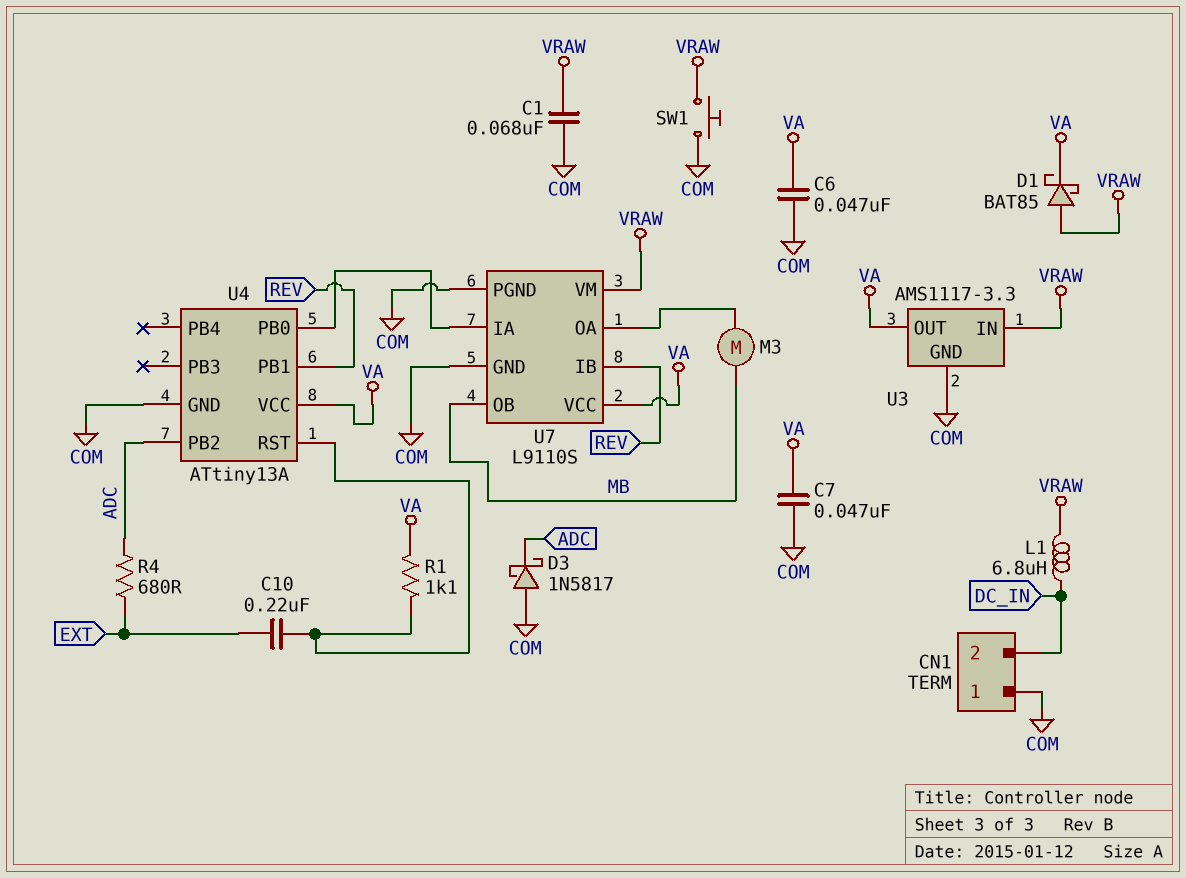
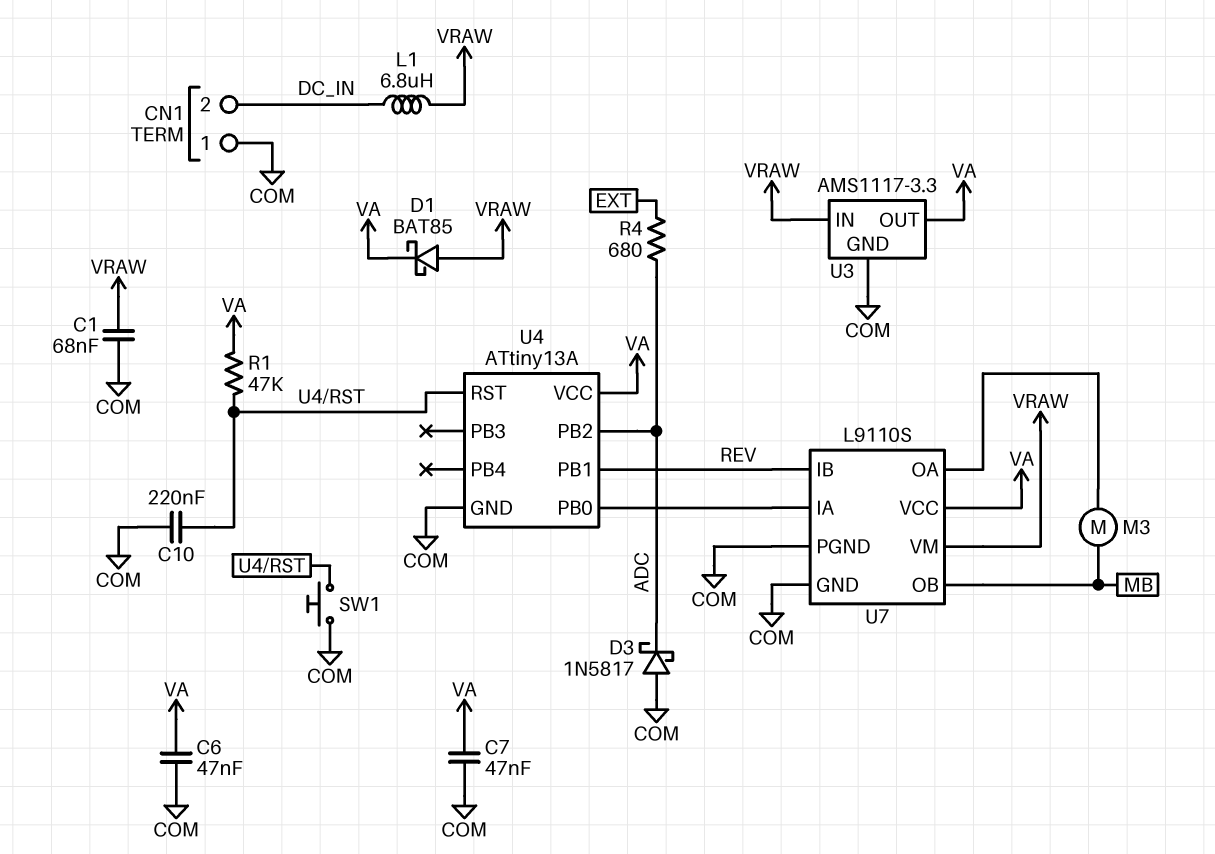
C10: 220nF (EXT, U4/RST) -> 220nF (COM, U4/RST)
R1: 1.1k (U4/RST, VA) -> 47k (U4/RST, VA)
SW1: button (COM, VRAW) -> button (COM, U4/RST)

